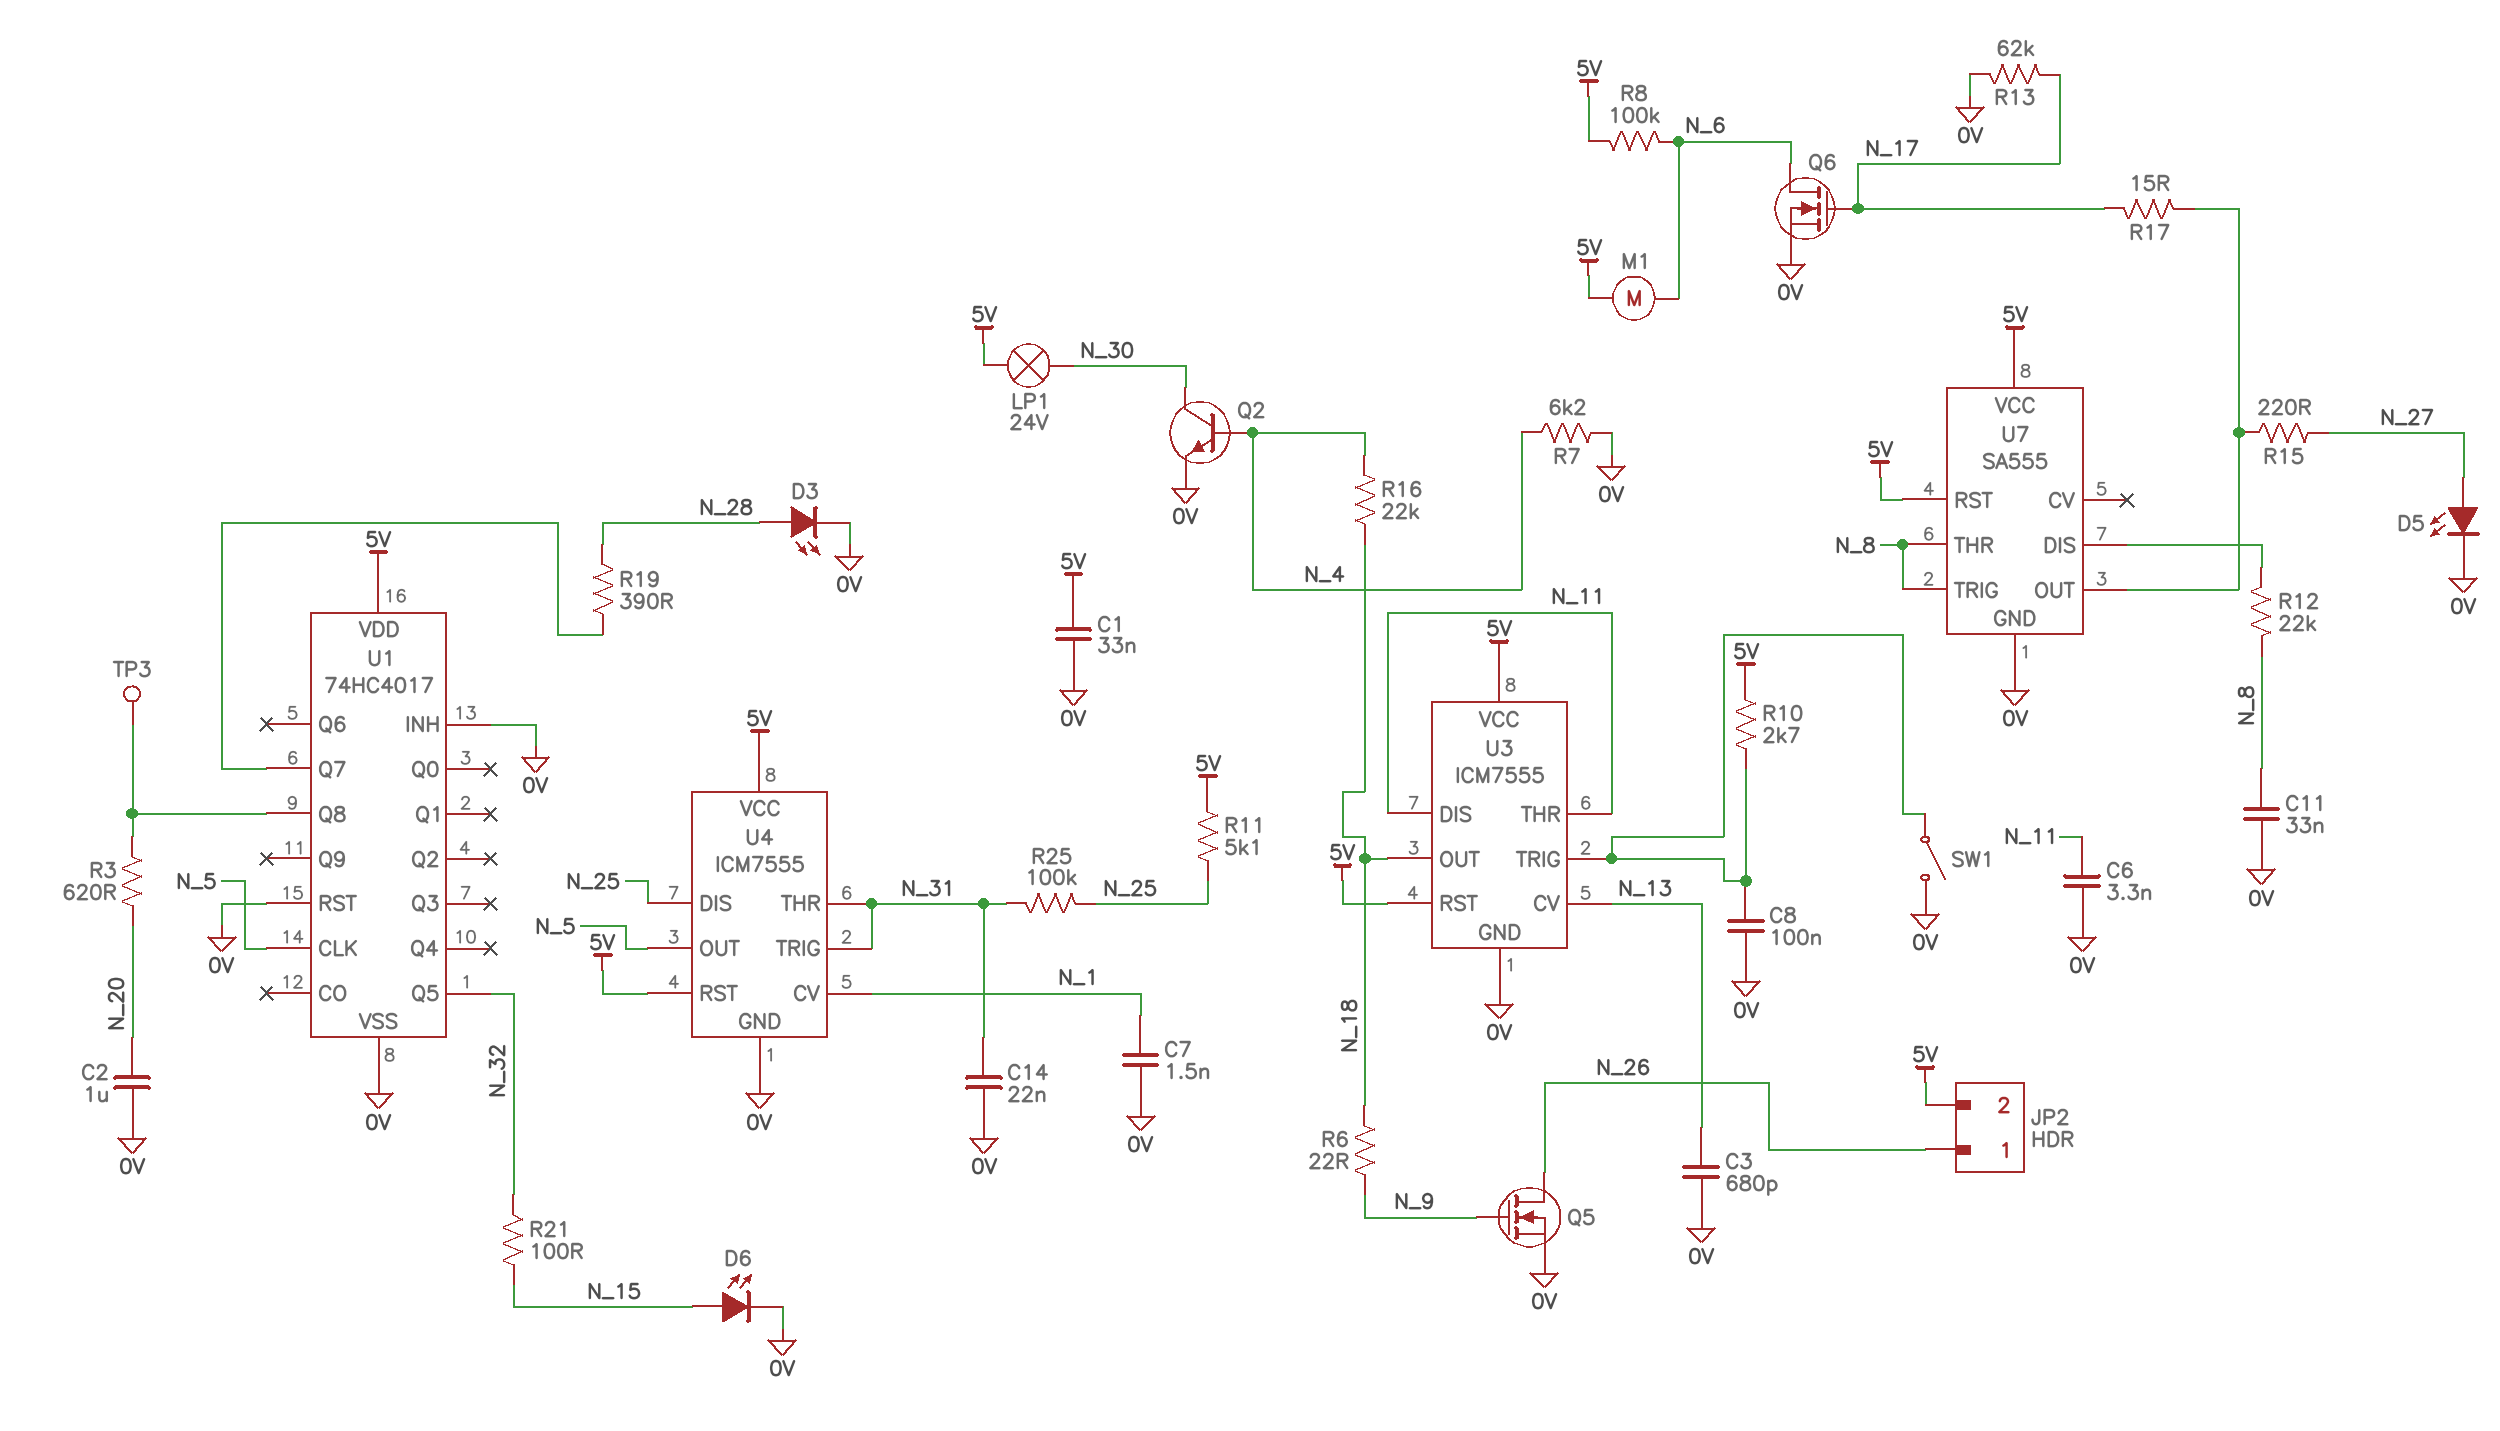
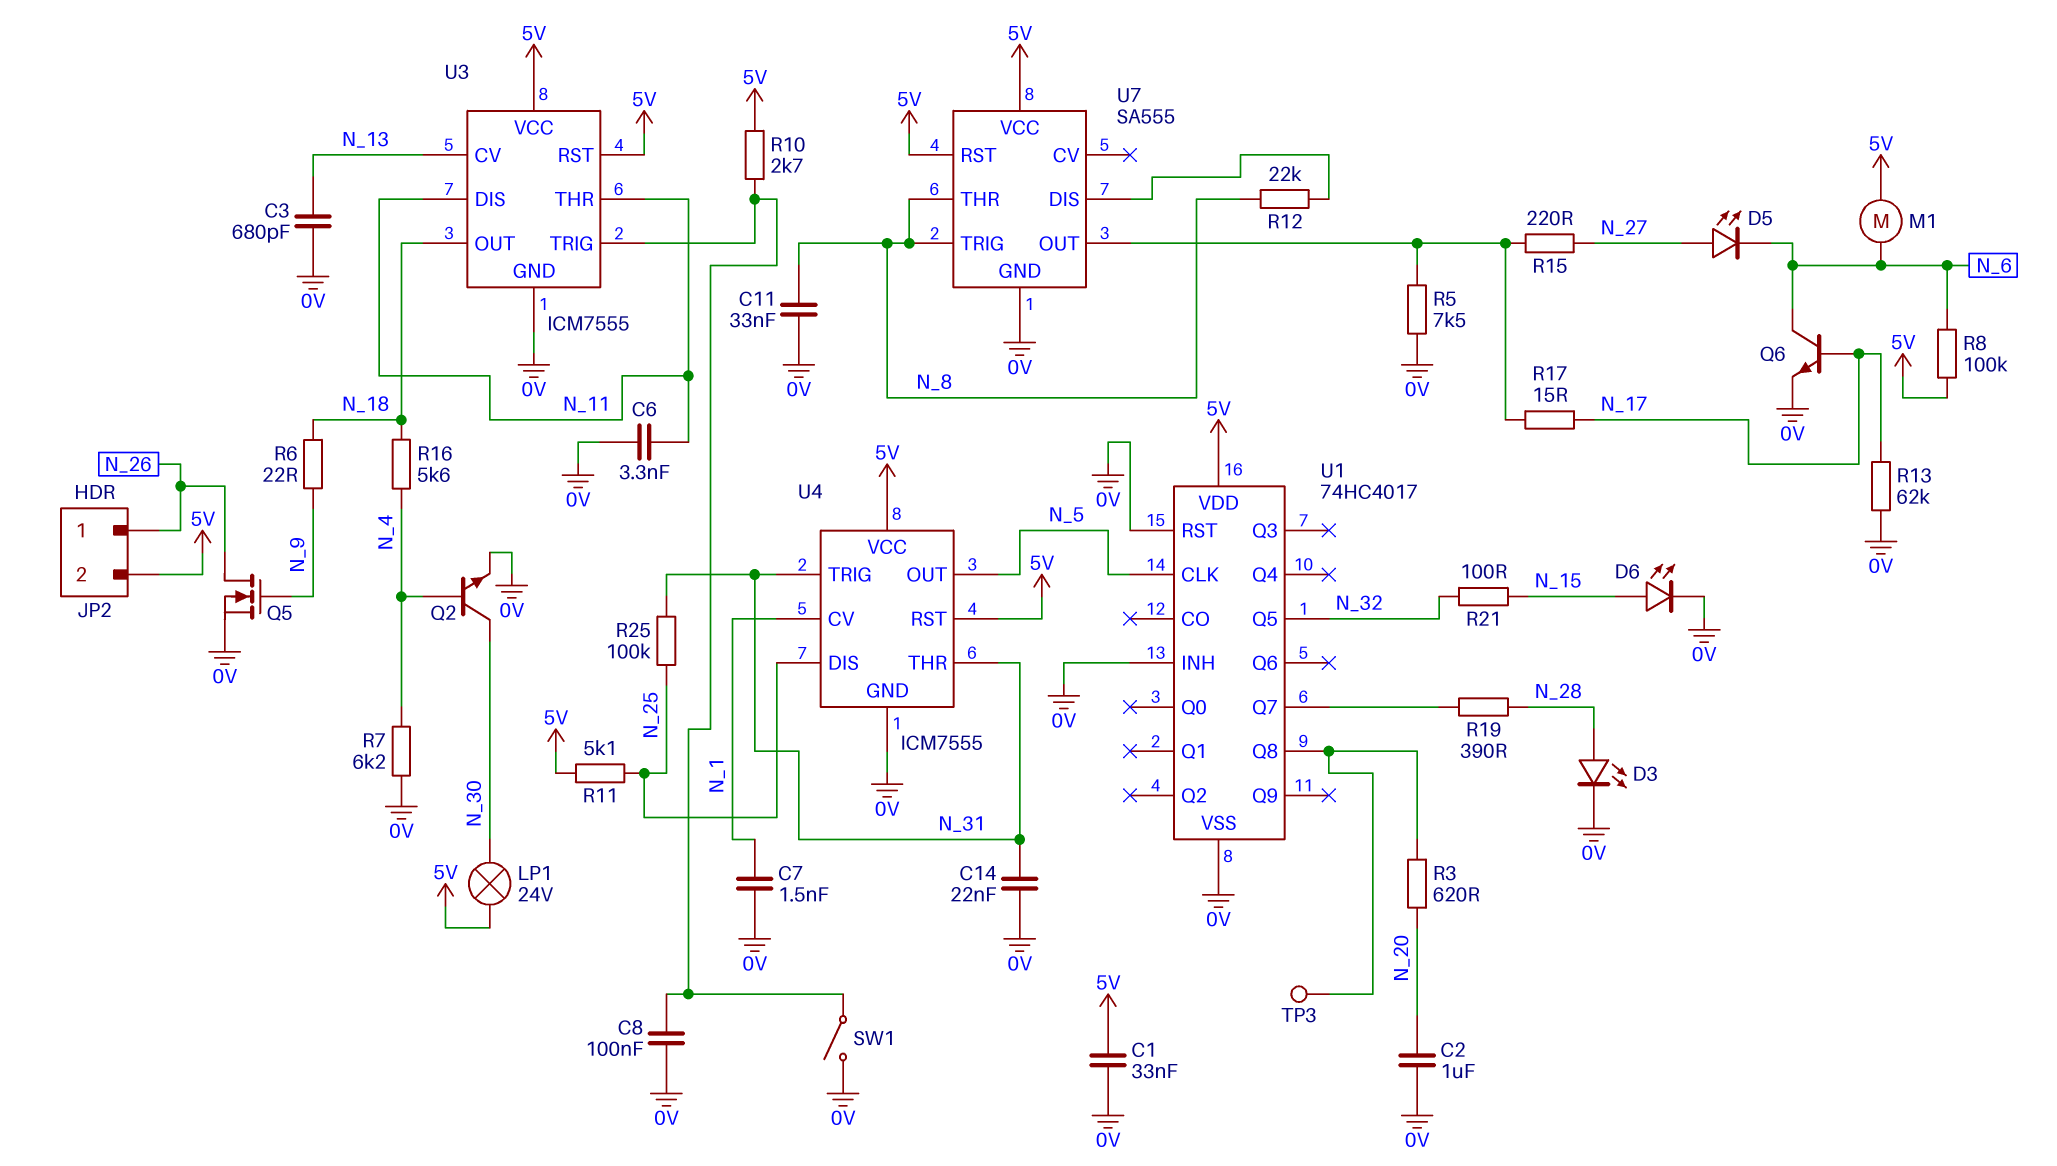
D5: LED (A N_27, K 0V) -> LED (A N_27, K N_6)
Q6: NMOS (G N_17, D N_6, S 0V) -> NPN (B N_17, C N_6, E 0V)
R5: none -> 7.5k (0V, U7/OUT)
R16: 22k (N_4, N_18) -> 5.6k (N_4, N_18)

